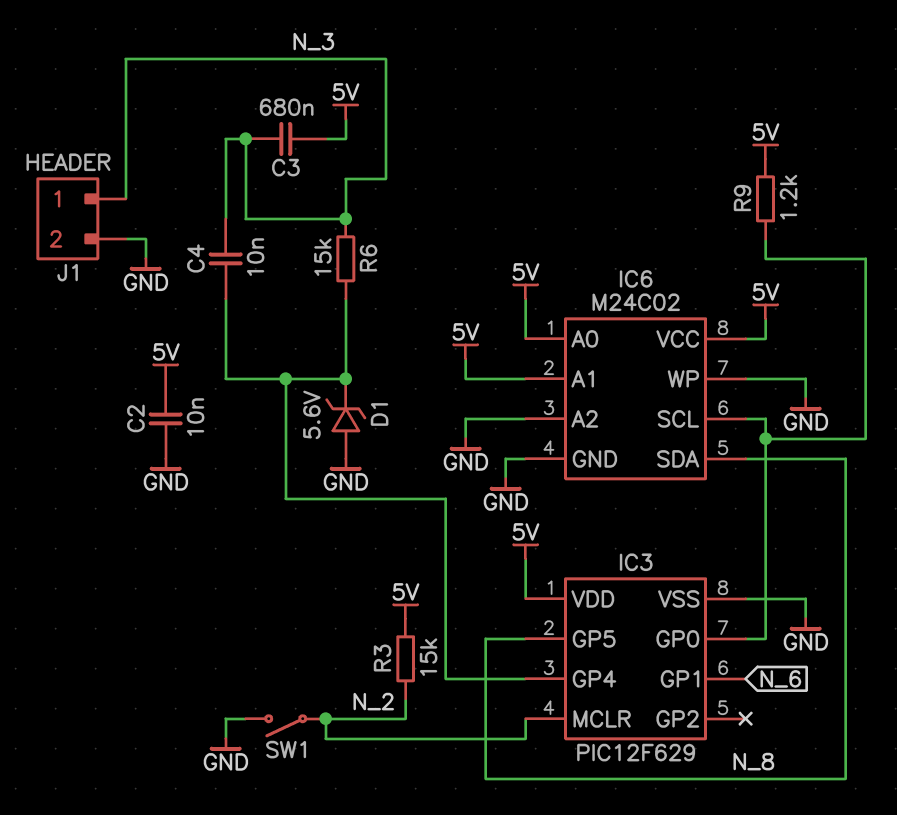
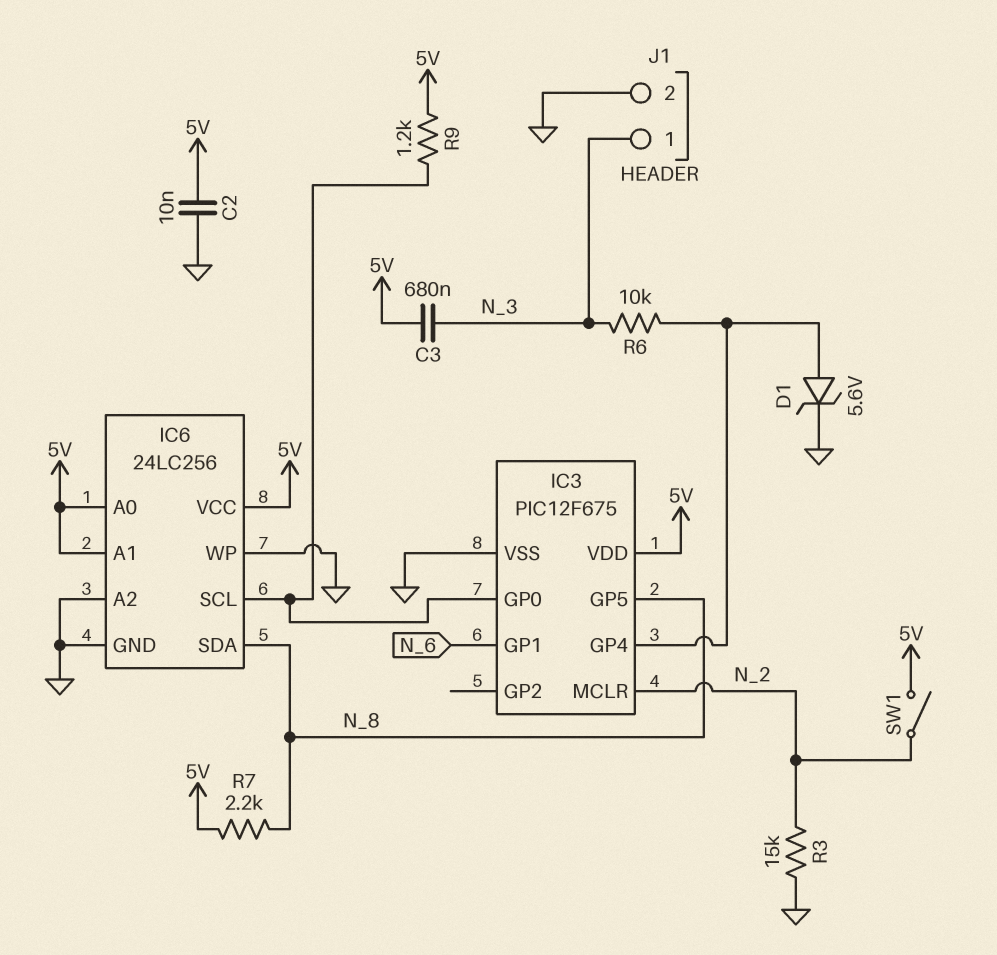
C4: 10nF (IC3/GP4, N_3) -> none
D1: zener 5.6V (A GND, K IC3/GP4) -> zener 5.6V (A IC3/GP4, K GND)
IC3: PIC12F629 -> PIC12F675
IC6: M24C02 -> 24LC256
R3: 15k (5V, N_2) -> 15k (GND, N_2)
R6: 15k (IC3/GP4, N_3) -> 10k (IC3/GP4, N_3)
R7: none -> 2.2k (5V, N_8)
SW1: switch (GND, N_2) -> switch (5V, N_2)

